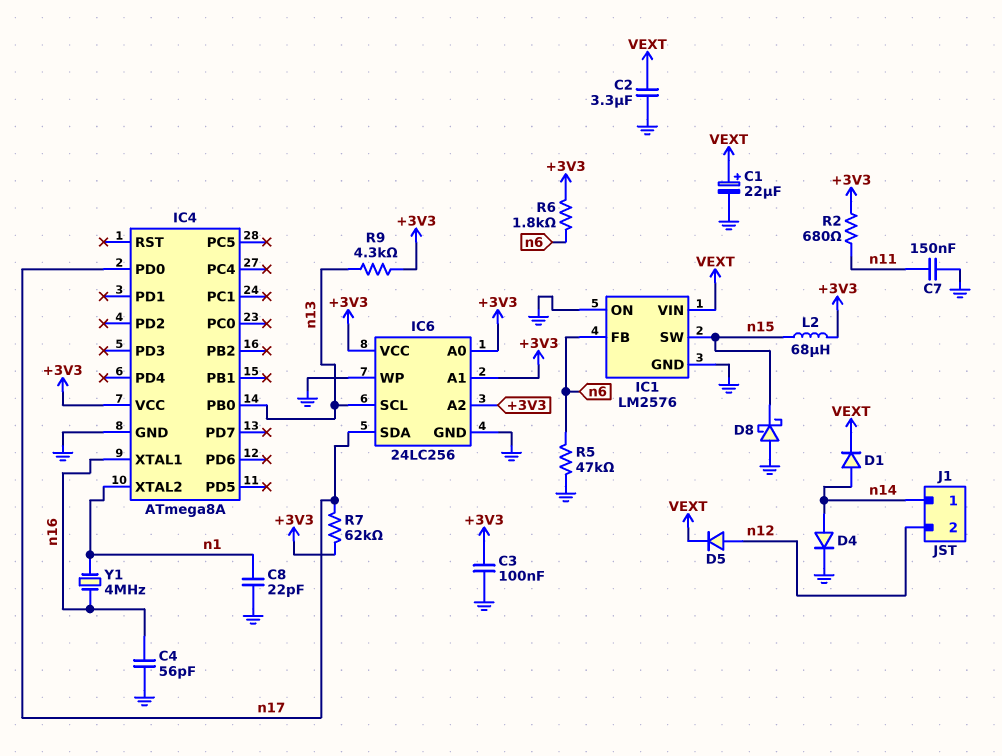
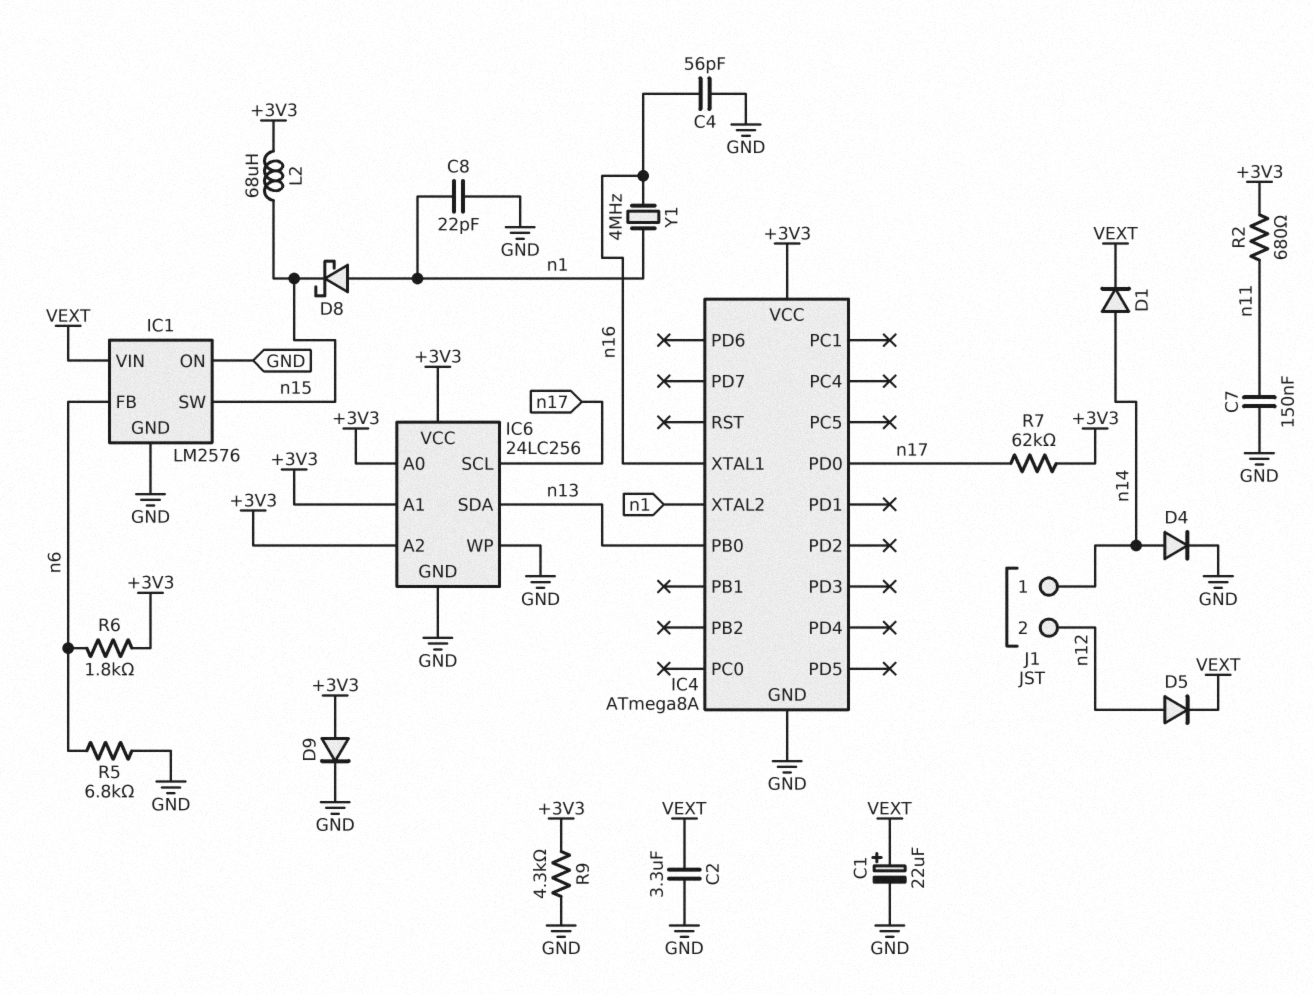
C3: 100nF (+3V3, GND) -> none
D8: schottky (A GND, K n15) -> schottky (A n1, K n15)
D9: none -> diode (A +3V3, K GND)
IC6 pin SCL: n13 -> n17
IC6 pin SDA: n17 -> n13
R5: 47k (GND, n6) -> 6.8k (GND, n6)
R9: 4.3k (+3V3, n13) -> 4.3k (+3V3, GND)

